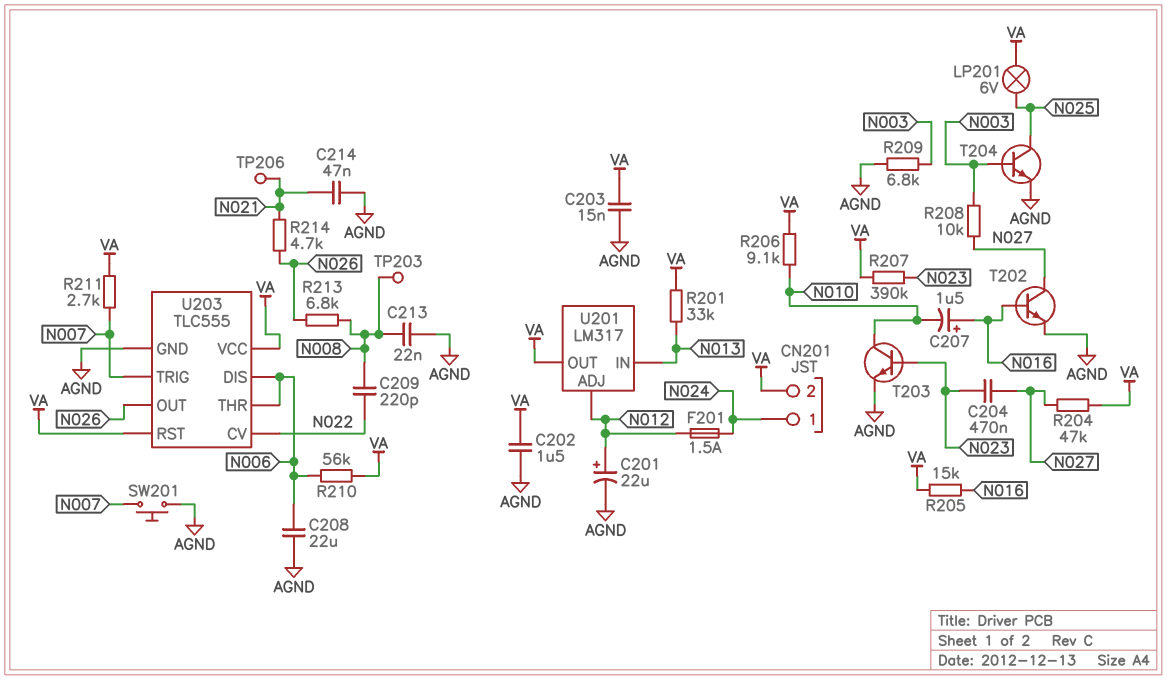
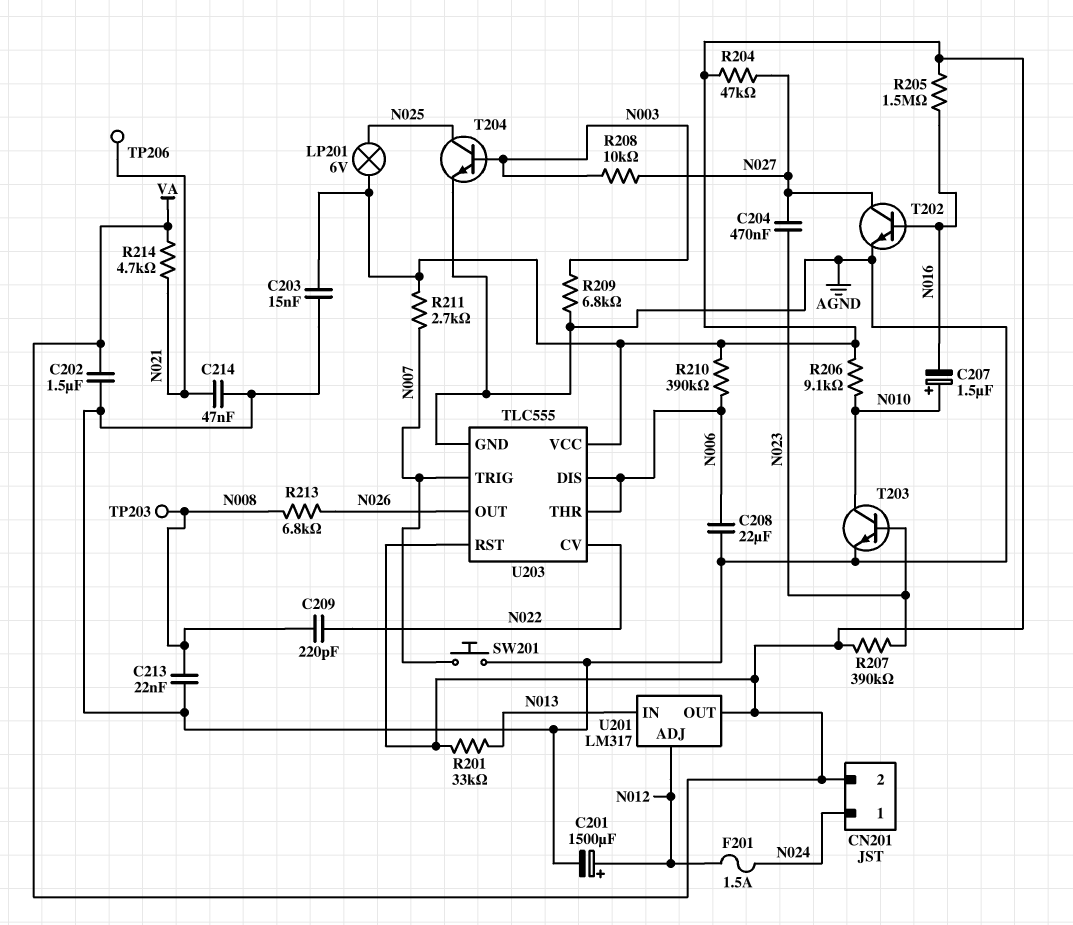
C201: 22uF (plus N012, minus AGND) -> 1500uF (plus N012, minus AGND)
C207: 1.5uF (plus N016, minus N010) -> 1.5uF (plus N010, minus N016)
R205: 15k (N016, VA) -> 1.5M (N016, VA)
R210: 56k (N006, VA) -> 390k (N006, VA)
R214: 4.7k (N021, N026) -> 4.7k (N021, VA)

